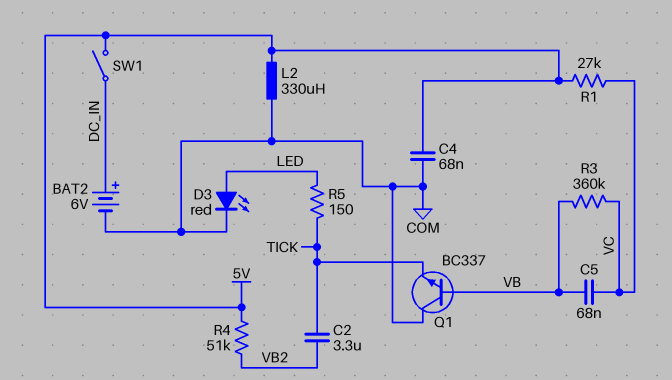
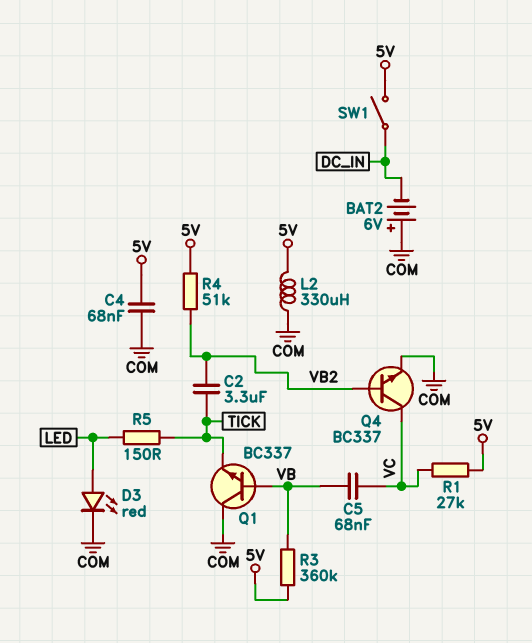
BAT2: 6V (plus DC_IN, minus COM) -> 6V (plus COM, minus DC_IN)
Q4: none -> NPN BC337 (B VB2, C VC, E COM)
R3: 360k (VB, VC) -> 360k (5V, VB)

